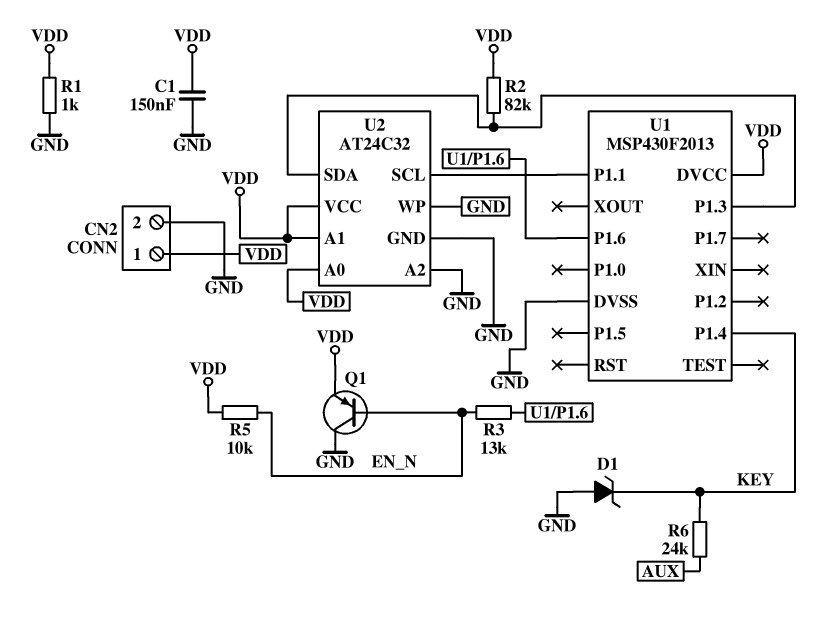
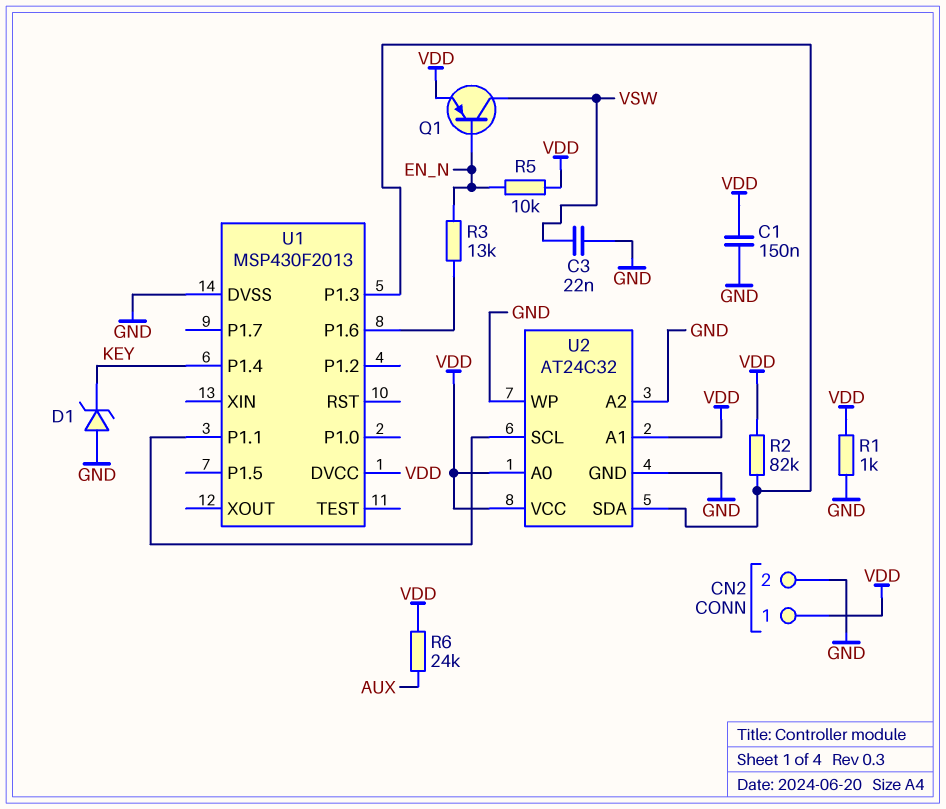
C3: none -> 22nF (GND, VSW)
Q1: PNP (B EN_N, C GND, E VDD) -> PNP (B EN_N, C VSW, E VDD)
R6: 24k (AUX, KEY) -> 24k (AUX, VDD)

